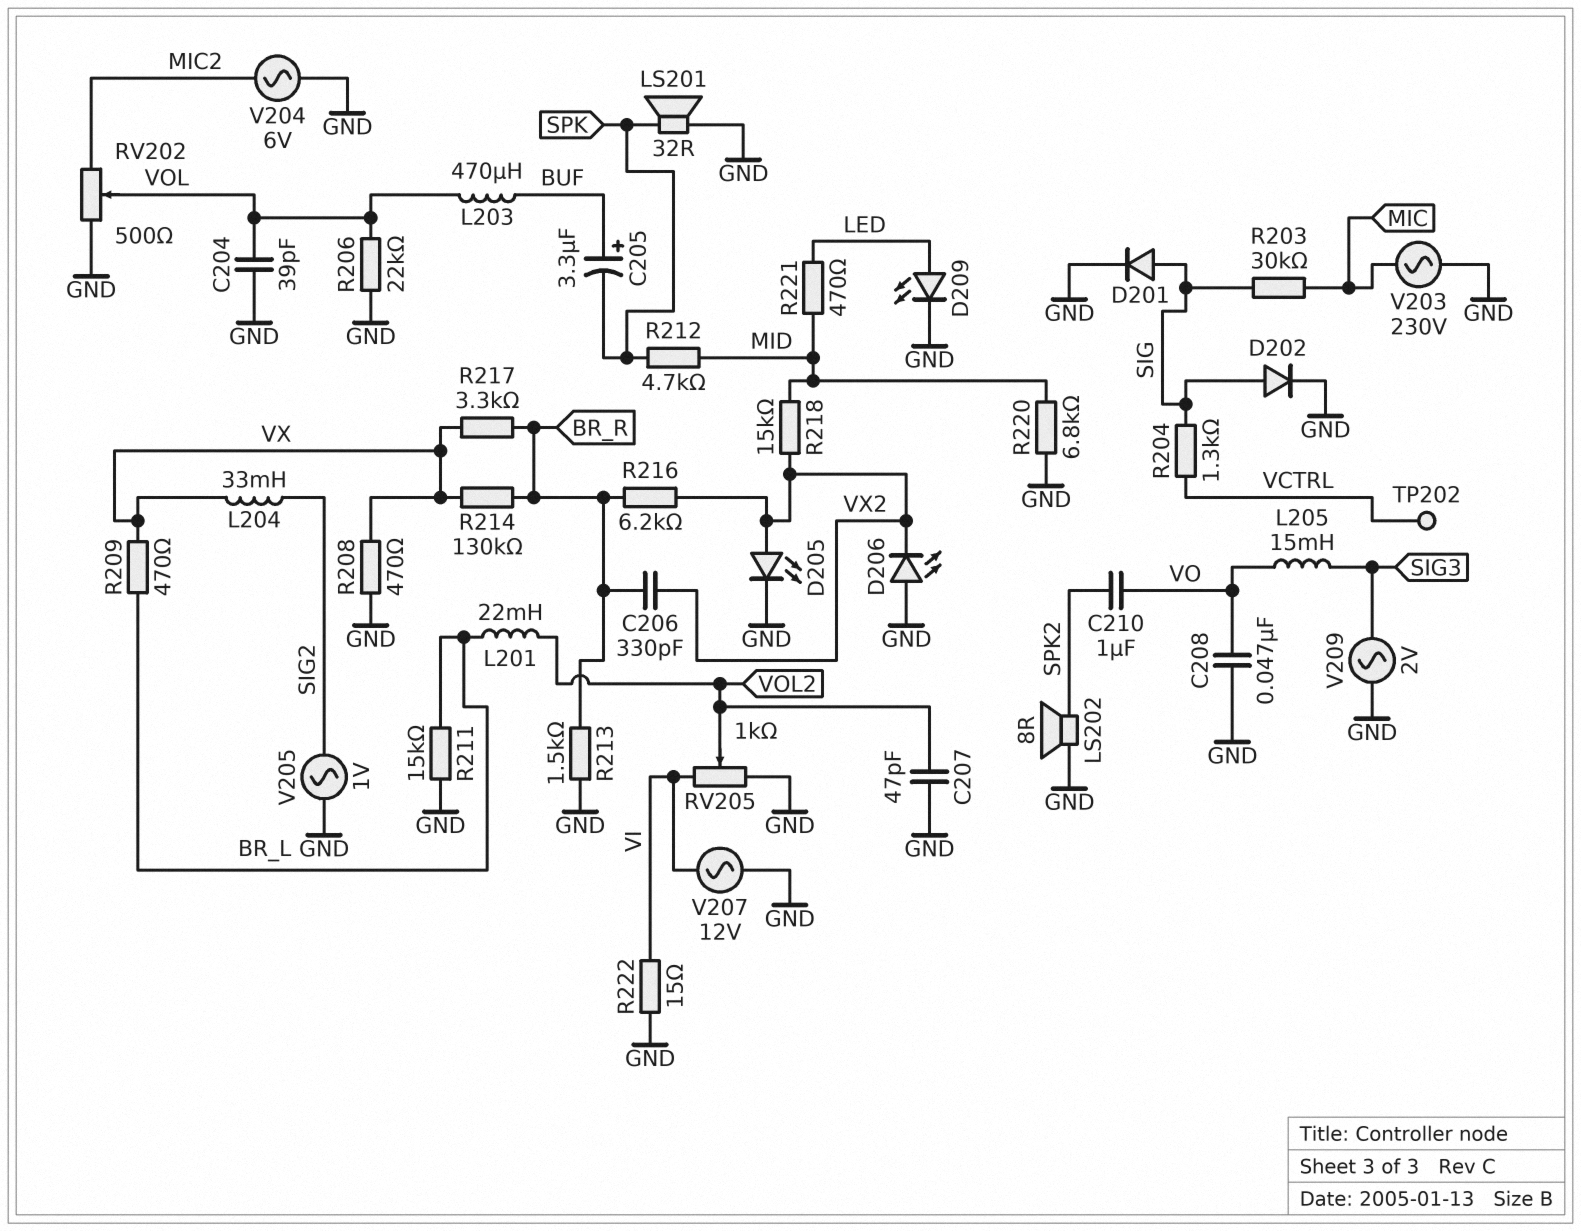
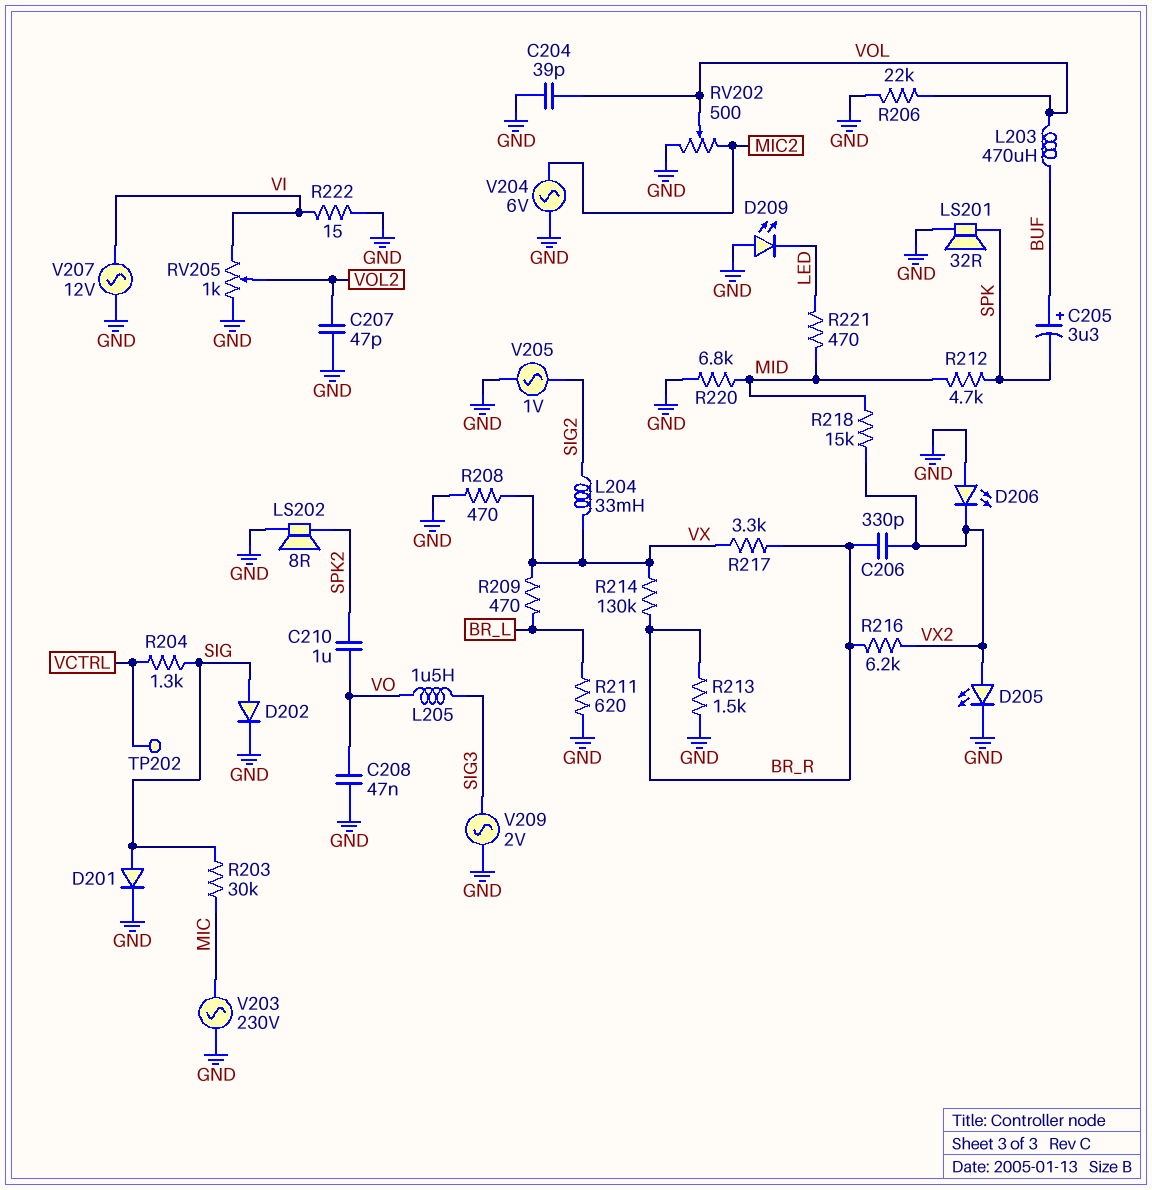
D209: LED (A LED, K GND) -> LED (A GND, K LED)
L201: 22mH (BR_L, VOL2) -> none
L205: 15mH (SIG3, VO) -> 1.5uH (SIG3, VO)
R211: 15k (BR_L, GND) -> 620 (BR_L, GND)

